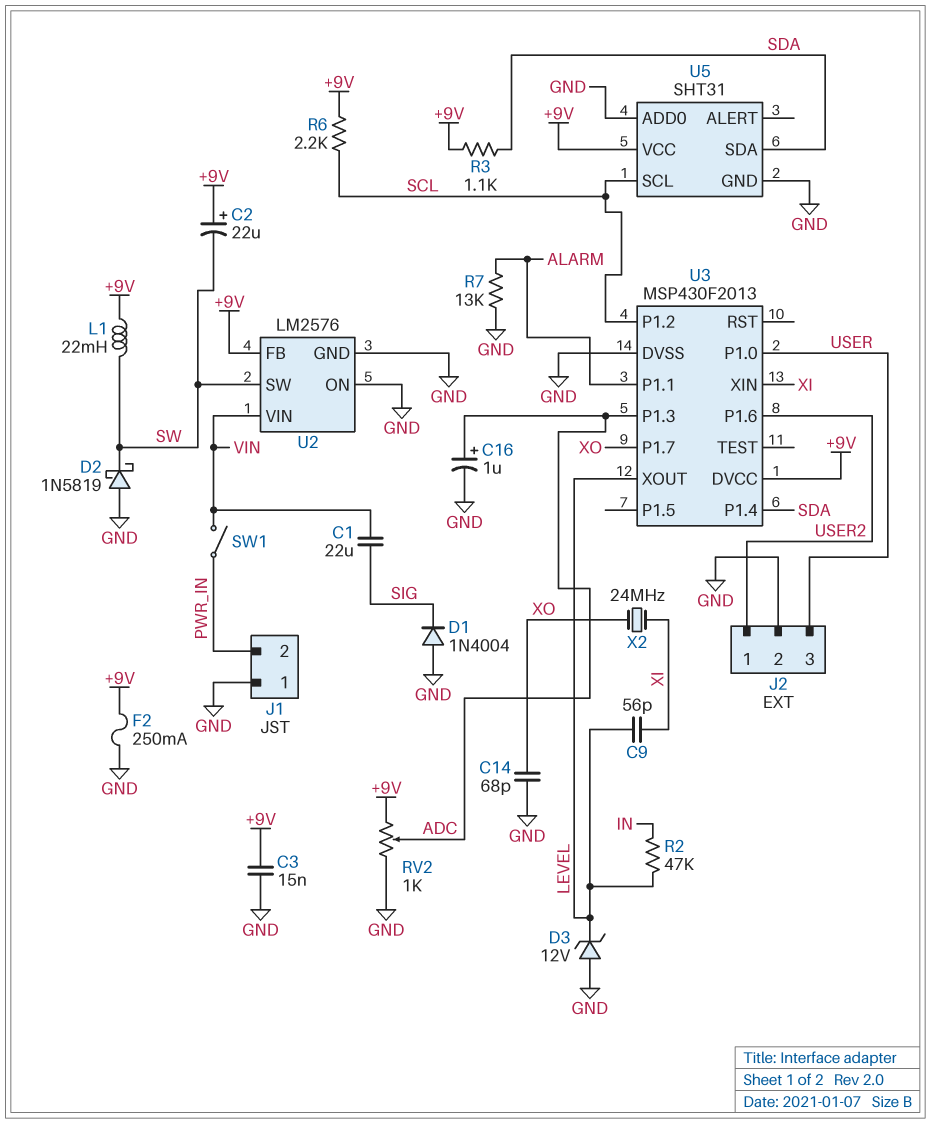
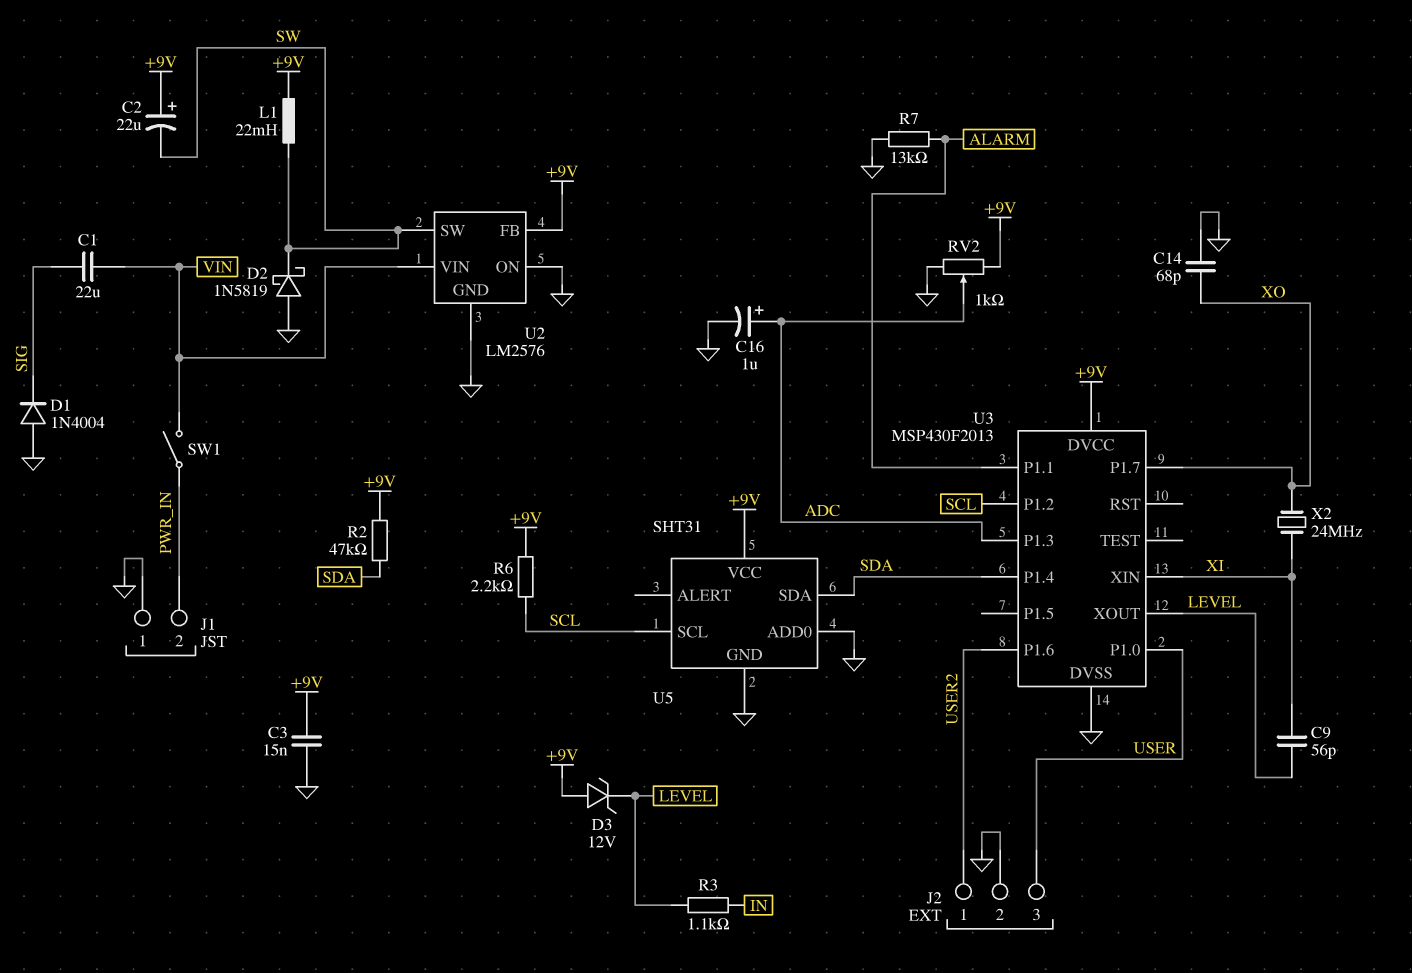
D3: zener 12V (A GND, K LEVEL) -> zener 12V (A +9V, K LEVEL)
F2: 250mA (+9V, GND) -> none
R2: 47k (IN, LEVEL) -> 47k (+9V, SDA)
R3: 1.1k (+9V, SDA) -> 1.1k (IN, LEVEL)

